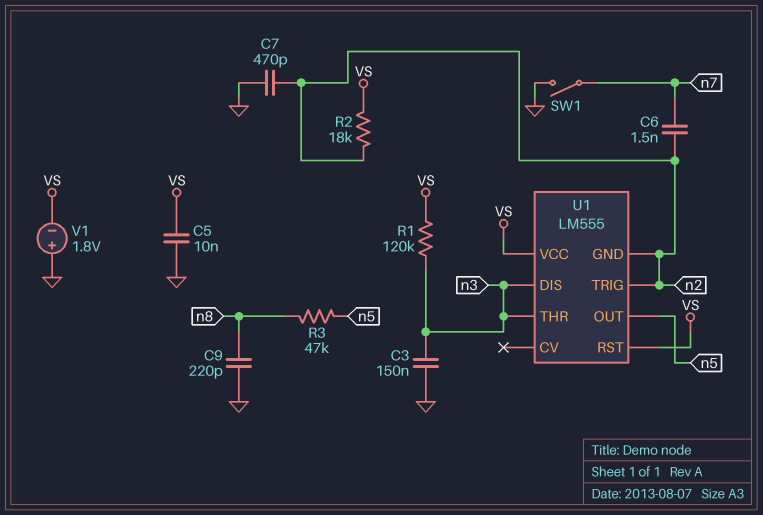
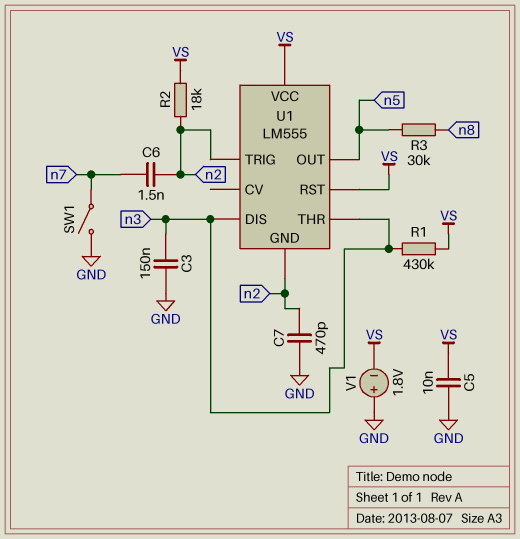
C9: 220pF (GND, n8) -> none
R1: 120k (VS, n3) -> 430k (VS, n3)
R3: 47k (n5, n8) -> 30k (n5, n8)

